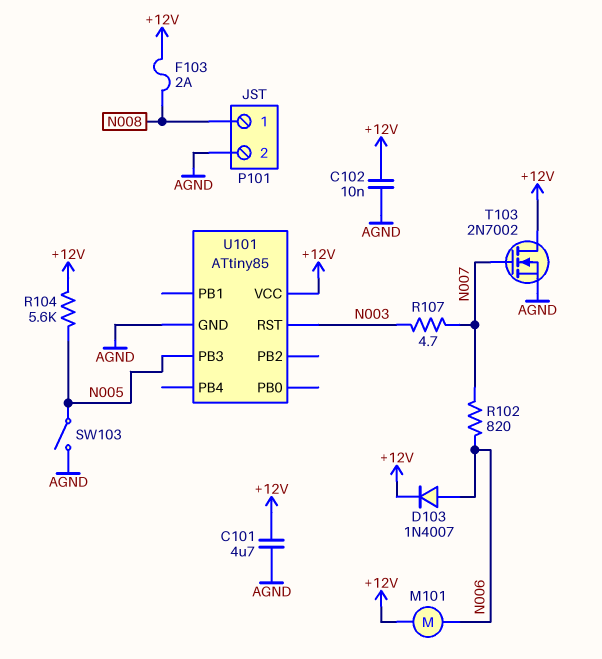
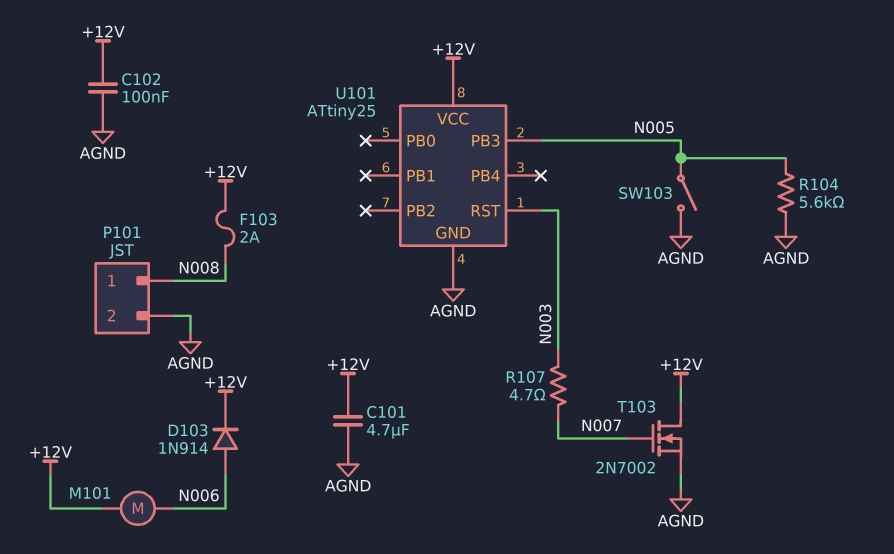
C102: 10nF (+12V, AGND) -> 100nF (+12V, AGND)
D103: diode 1N4007 (A N006, K +12V) -> diode 1N914 (A N006, K +12V)
R102: 820 (N006, N007) -> none
R104: 5.6k (+12V, N005) -> 5.6k (AGND, N005)
U101: ATtiny85 -> ATtiny25

